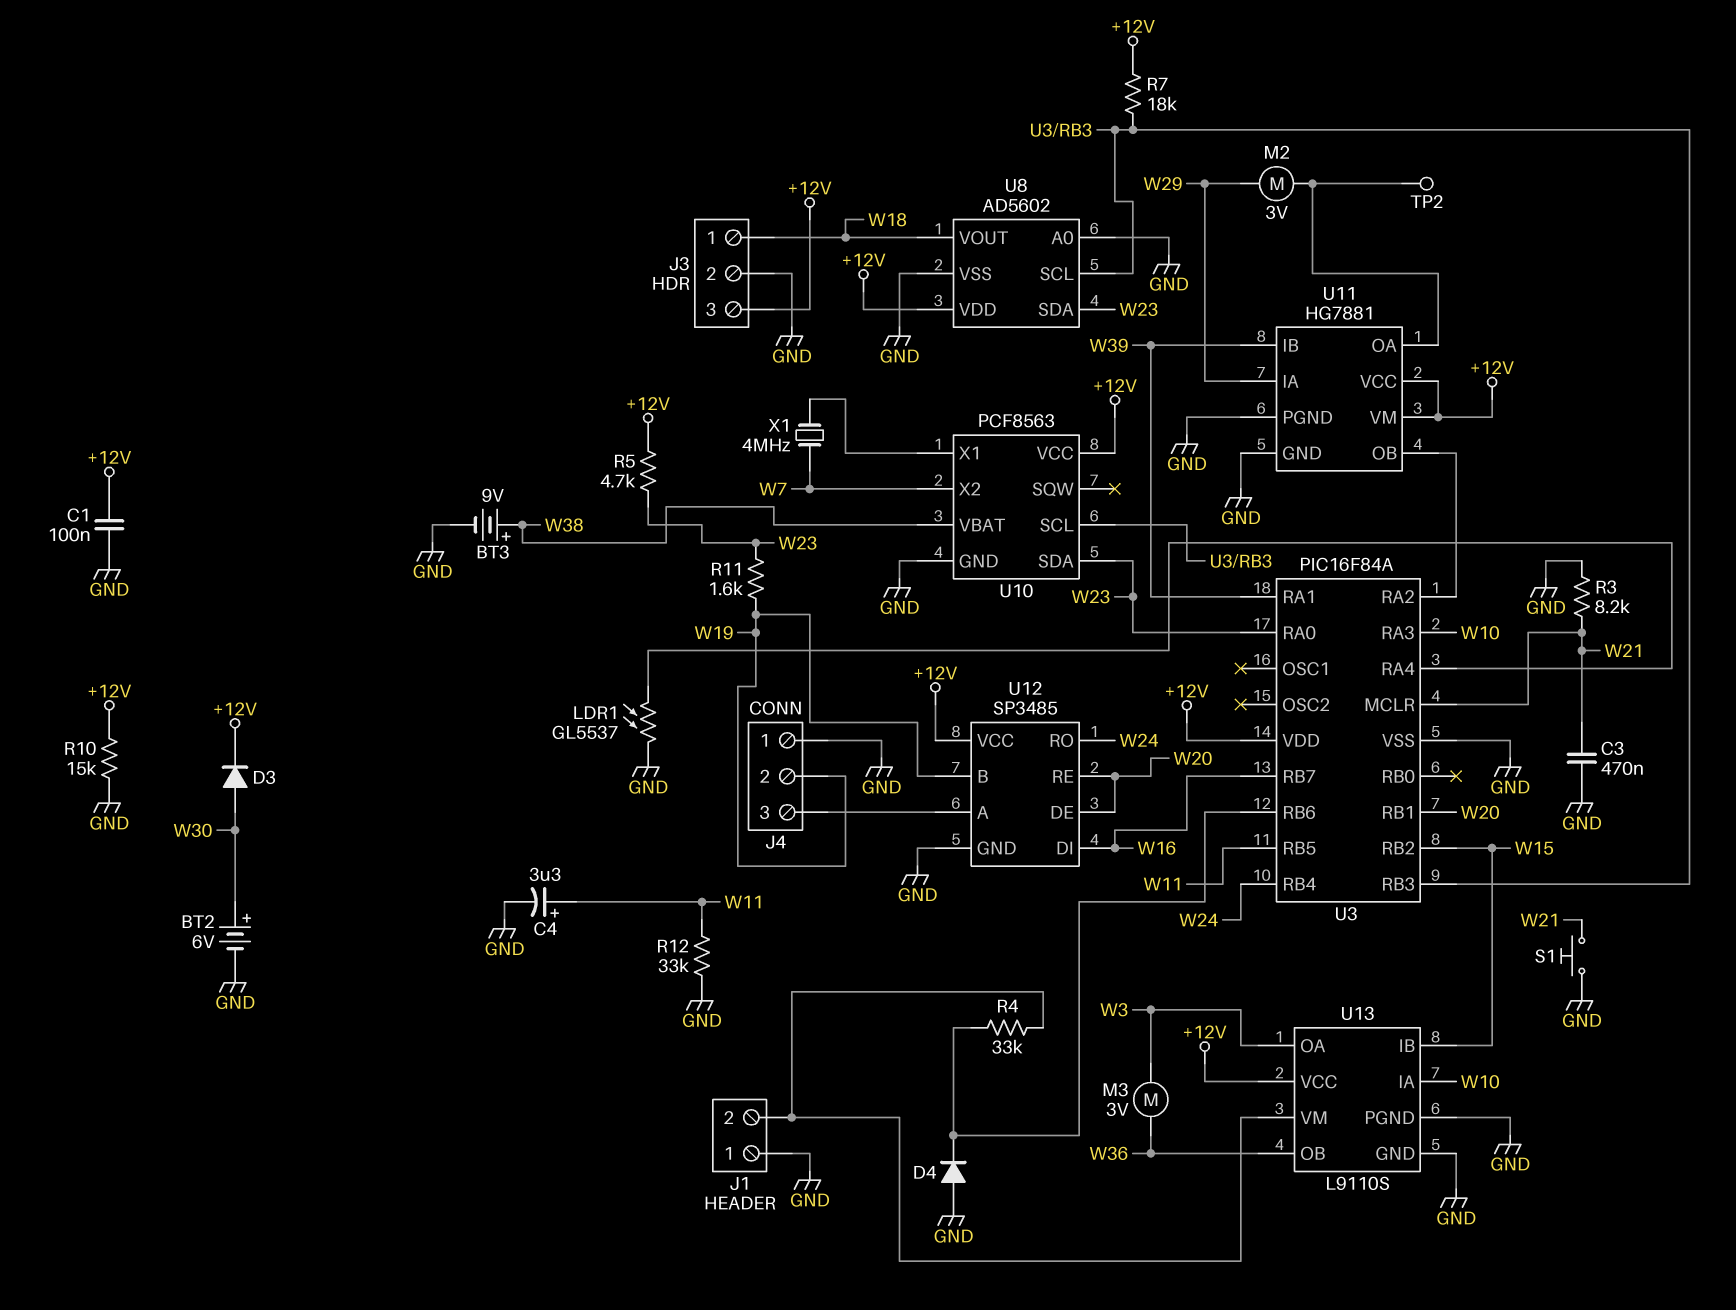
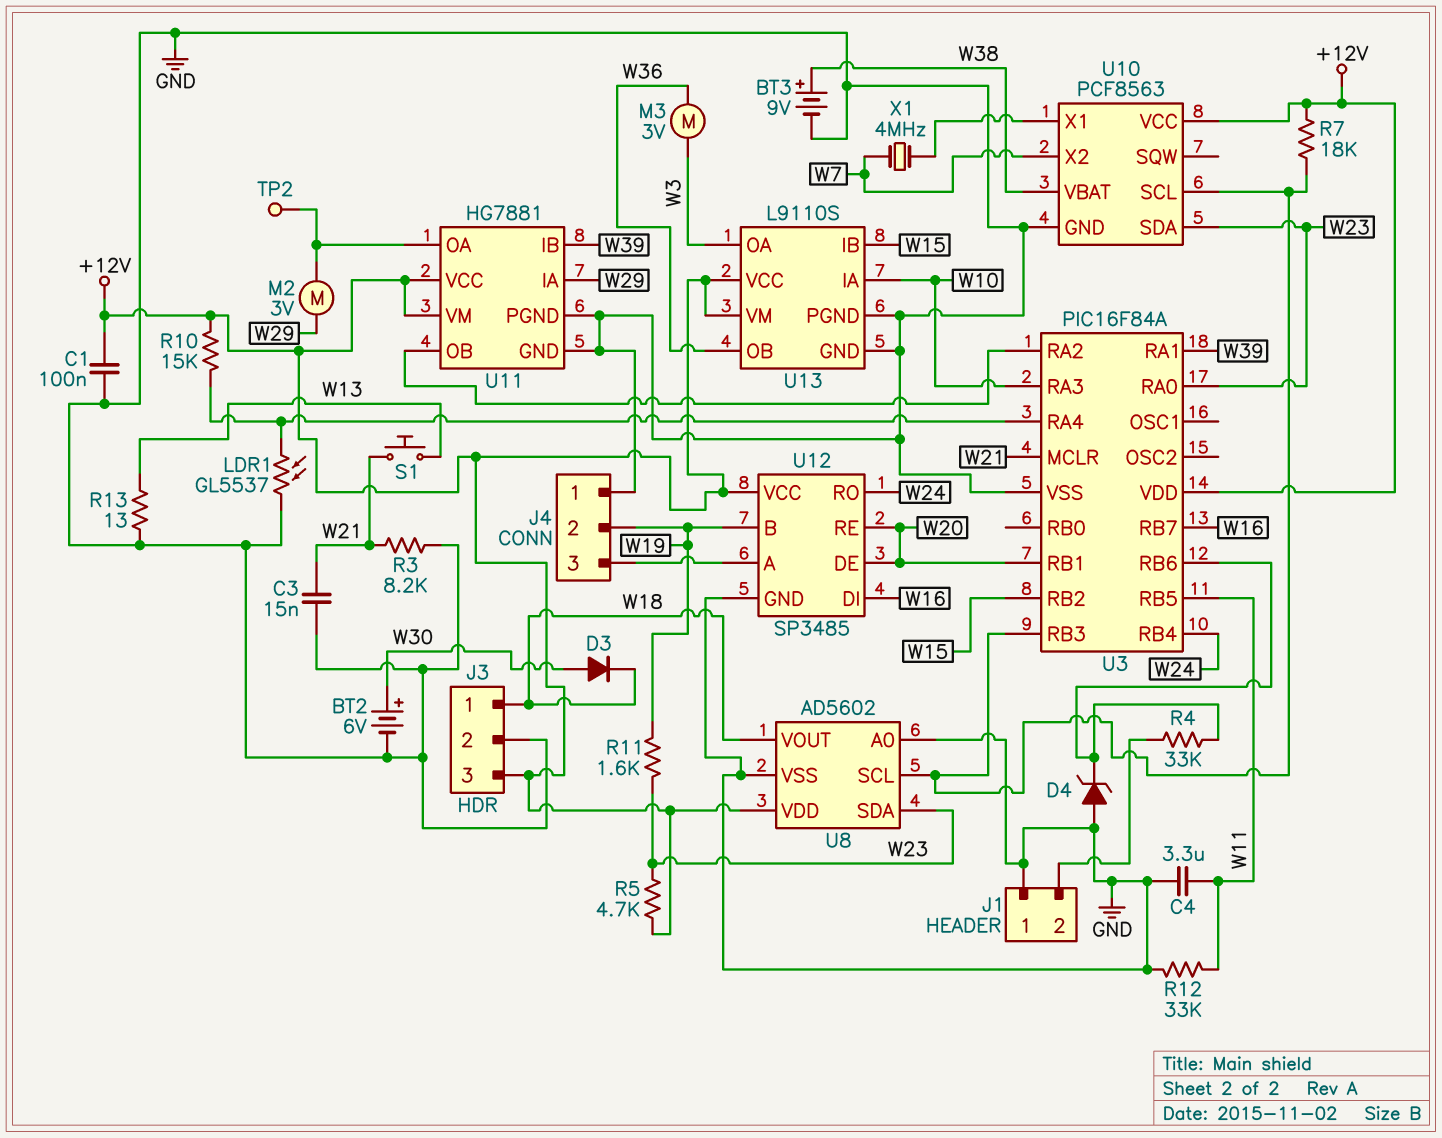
C3: 470nF (GND, W21) -> 15nF (GND, W21)
C4: 3.3uF (plus W11, minus GND) -> 3.3uF (GND, W11)
D3: diode (A W30, K +12V) -> diode (A W30, K W18)
D4: diode (A GND, K U3/RB6) -> zener (A GND, K U3/RB6)
R10: 15k (+12V, GND) -> 15k (+12V, U3/RA4)
R13: none -> 13 (GND, W13)
S1: button (GND, W21) -> button (W13, W21)
U13 pin VM: J1/2 -> +12V

